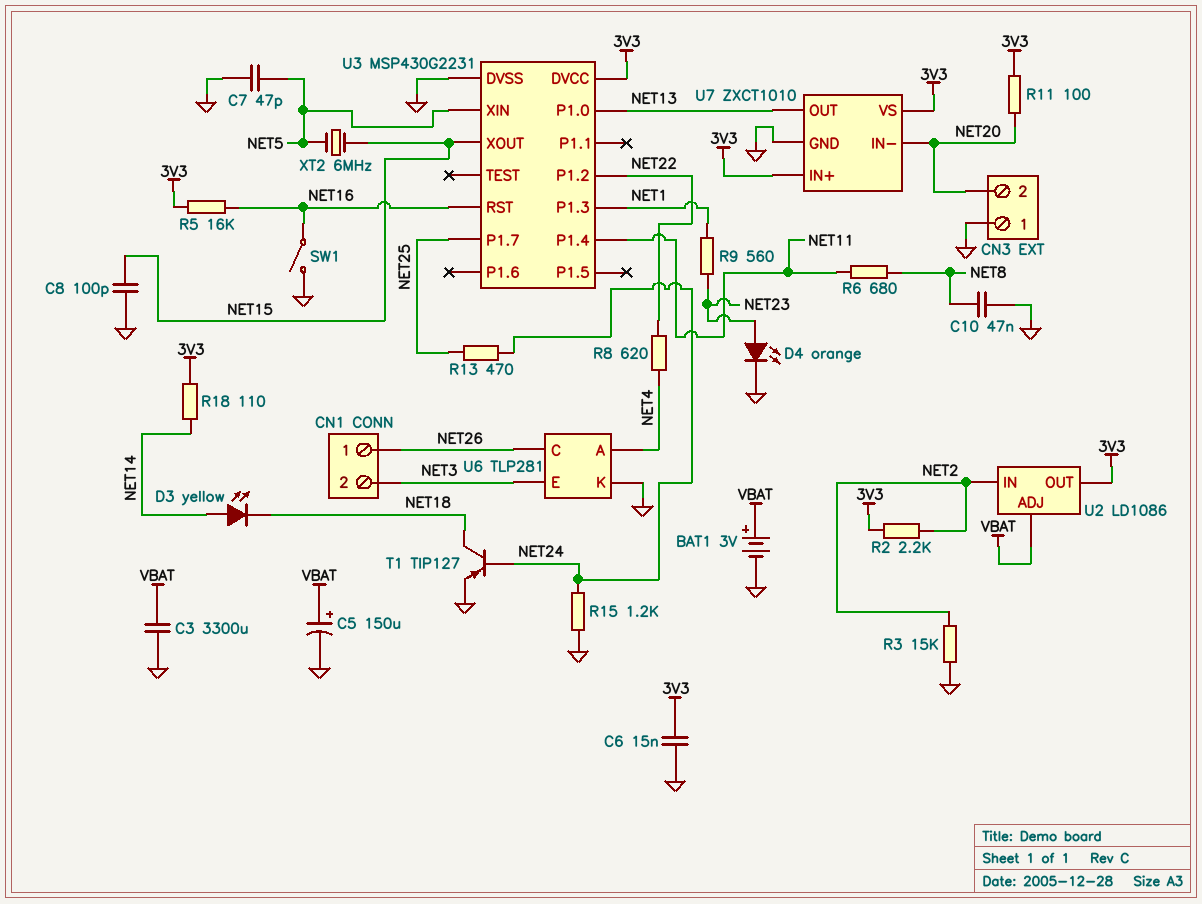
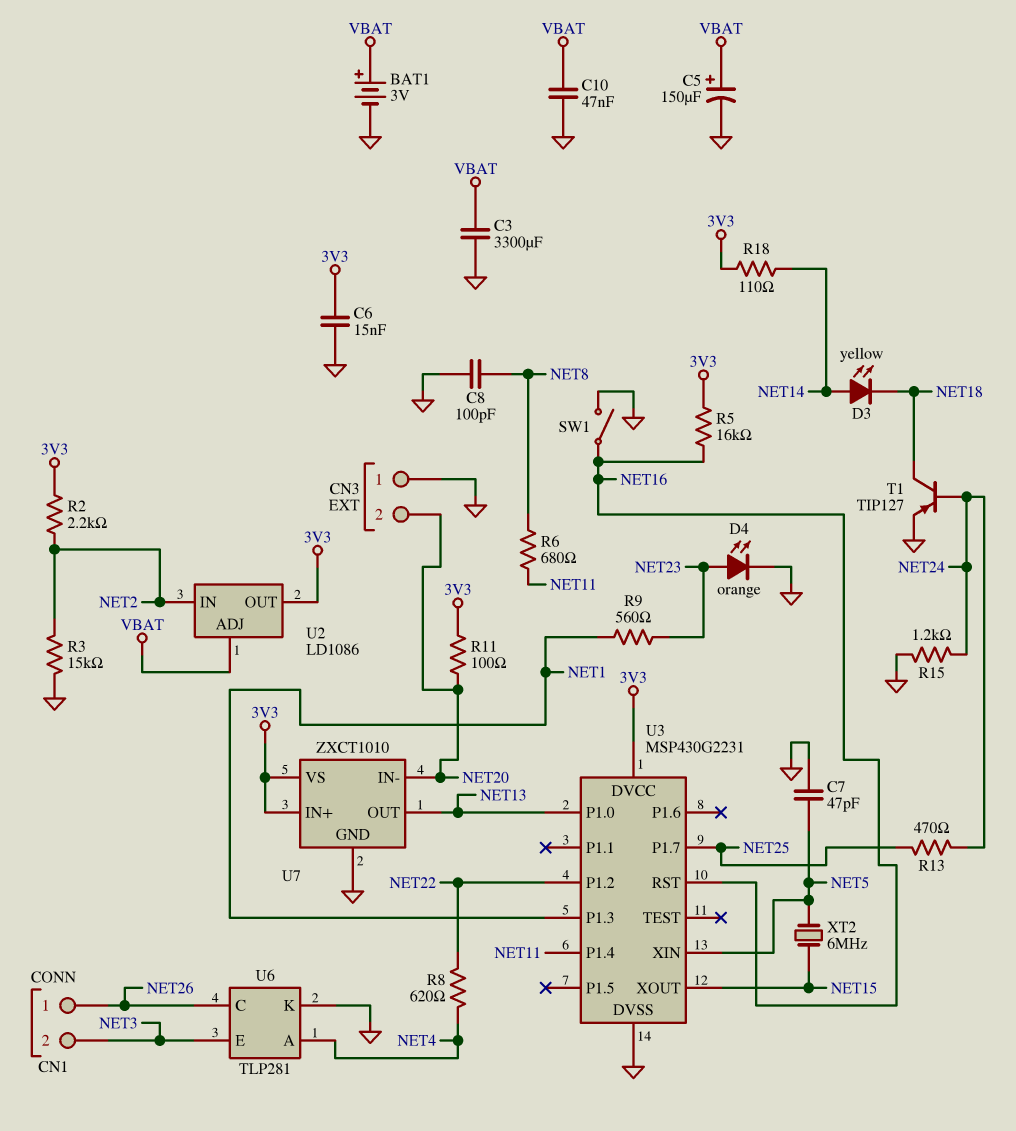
C8: 100pF (GND, NET15) -> 100pF (GND, NET8)
C10: 47nF (GND, NET8) -> 47nF (GND, VBAT)

